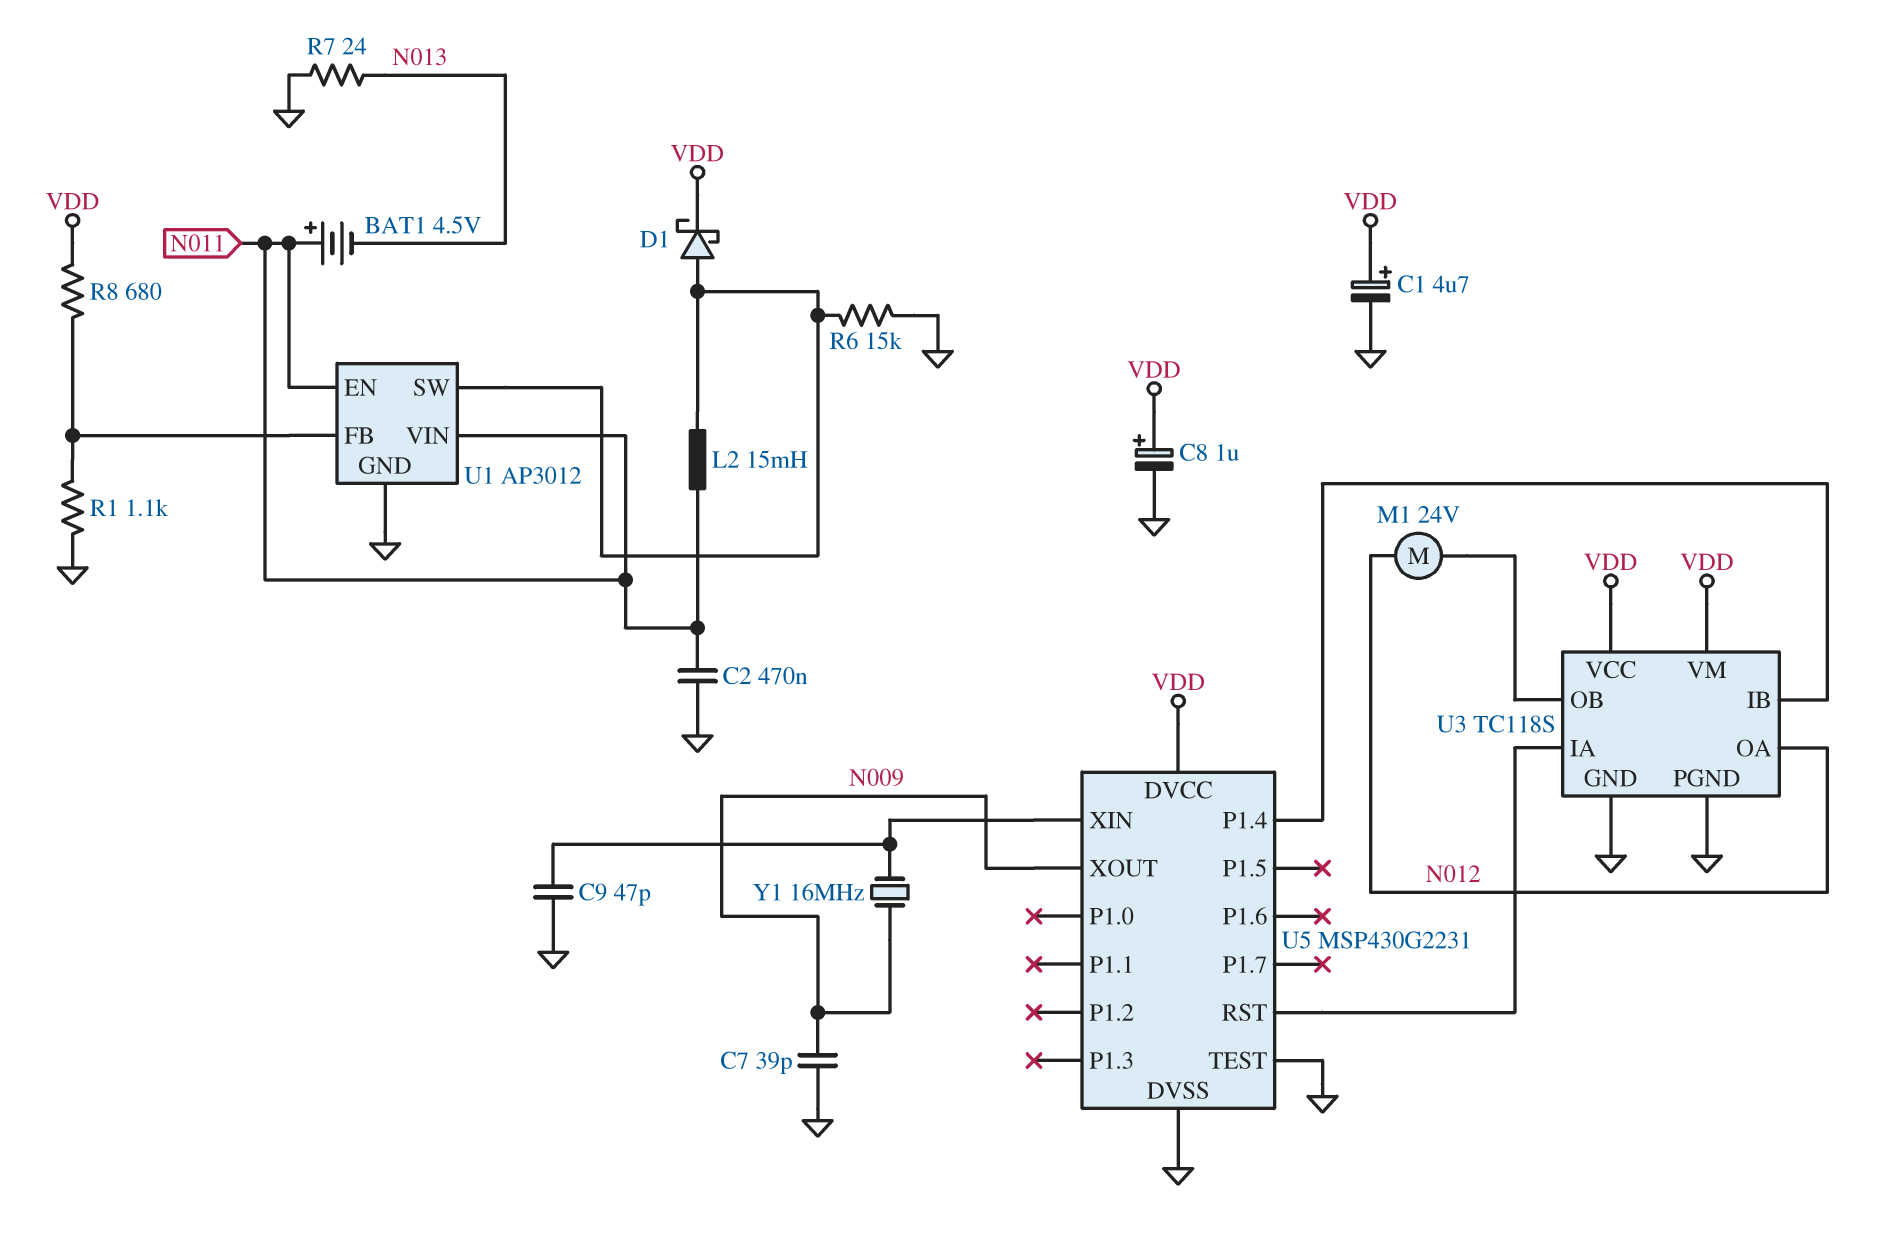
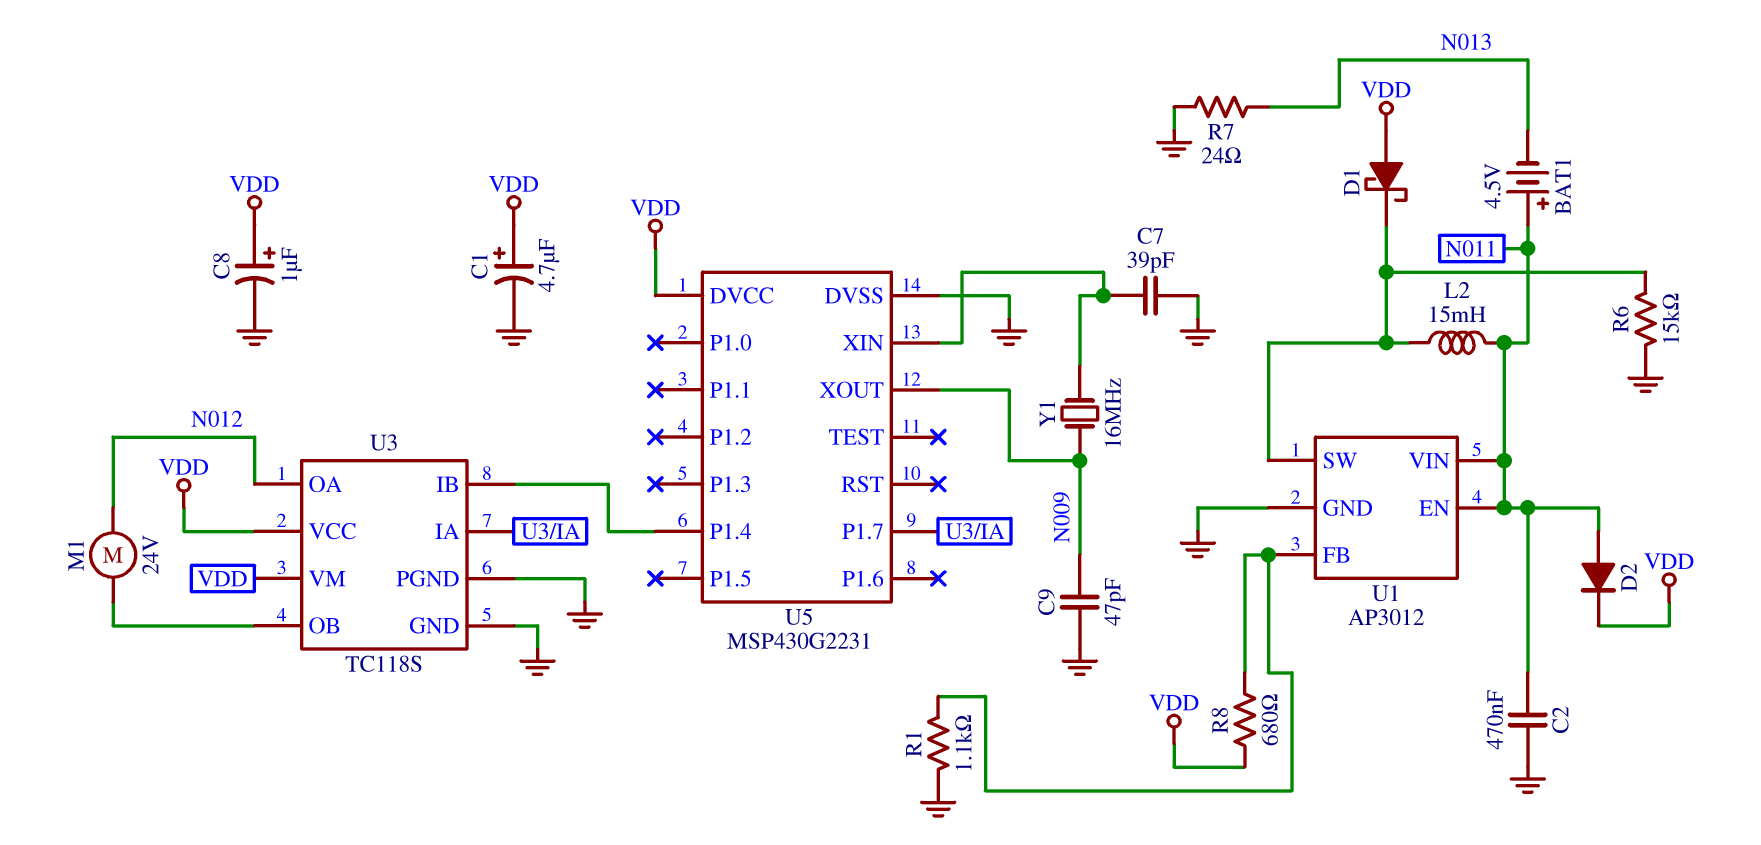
C7: 39pF (GND, N009) -> 39pF (GND, U5/XIN)
C9: 47pF (GND, U5/XIN) -> 47pF (GND, N009)
D1: schottky (A U1/SW, K VDD) -> schottky (A VDD, K U1/SW)
D2: none -> diode (A N011, K VDD)
U5 pin P1.7: none -> U3/IA
U5 pin RST: U3/IA -> none
U5 pin TEST: GND -> none

